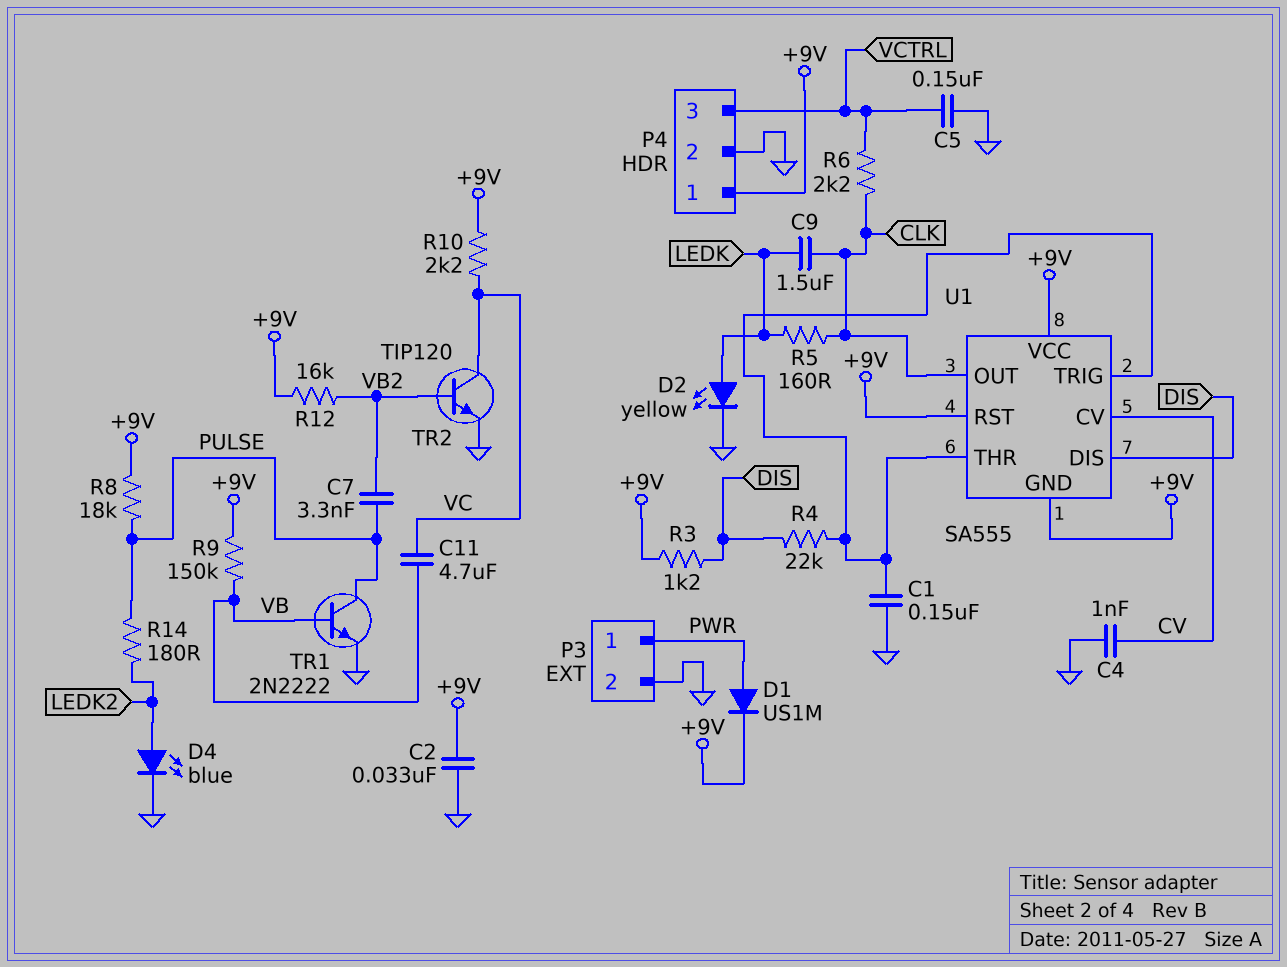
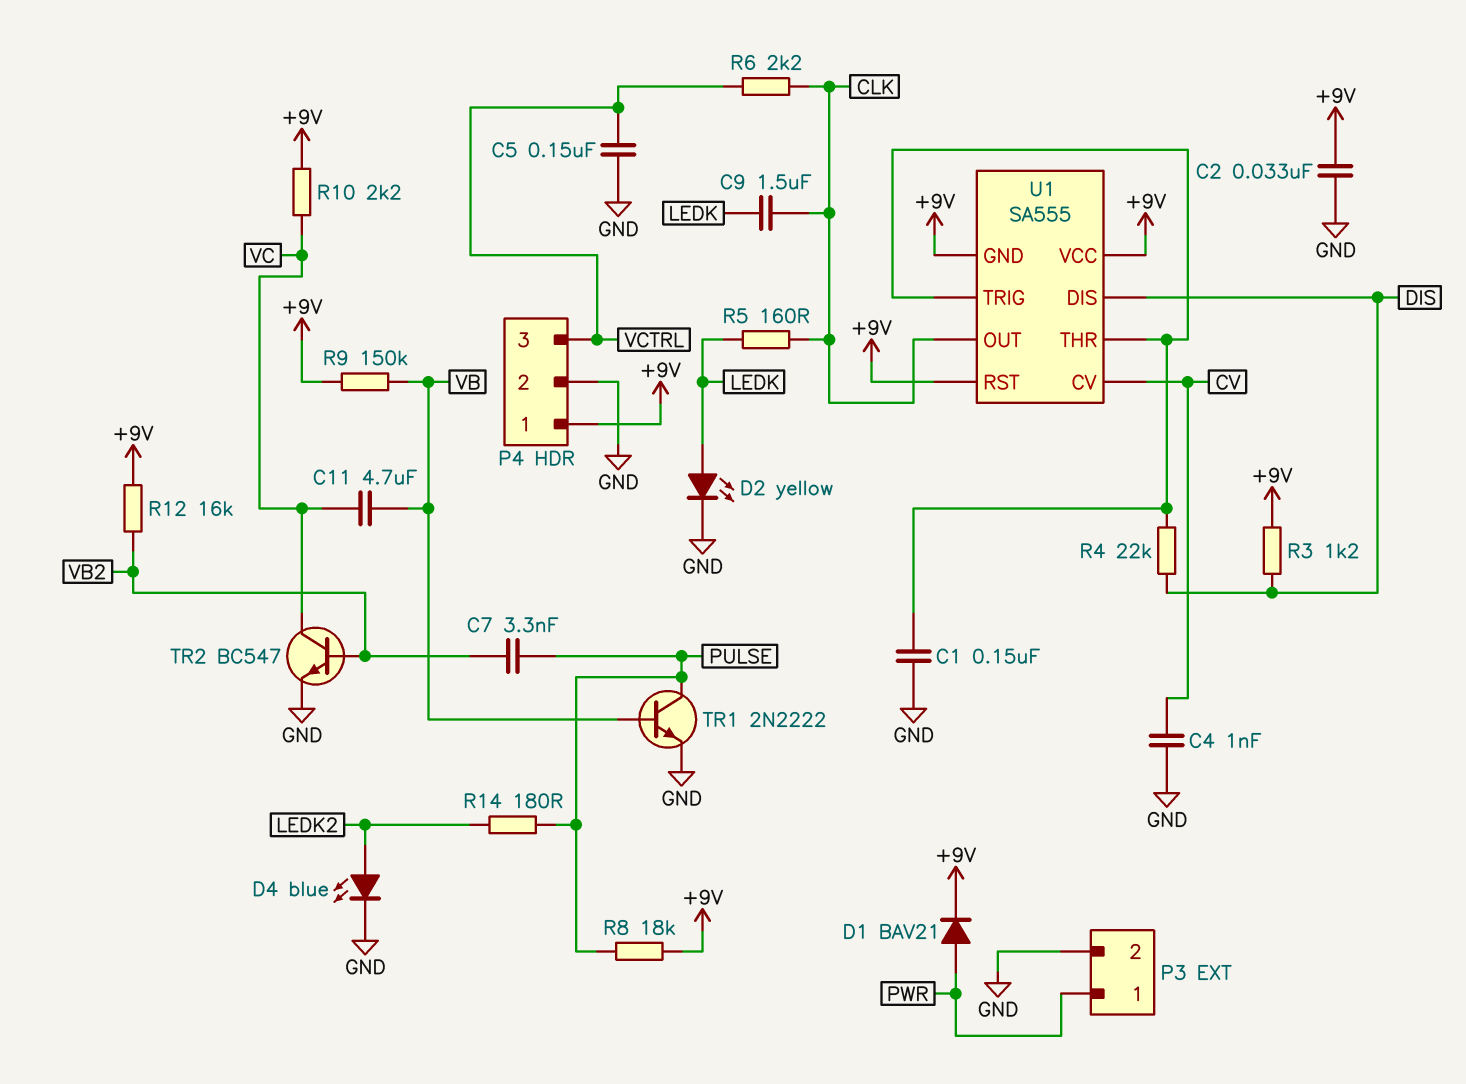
D1: diode US1M (A PWR, K +9V) -> diode BAV21 (A PWR, K +9V)
TR2: NPN TIP120 (B VB2, C VC, E GND) -> NPN BC547 (B VB2, C VC, E GND)

